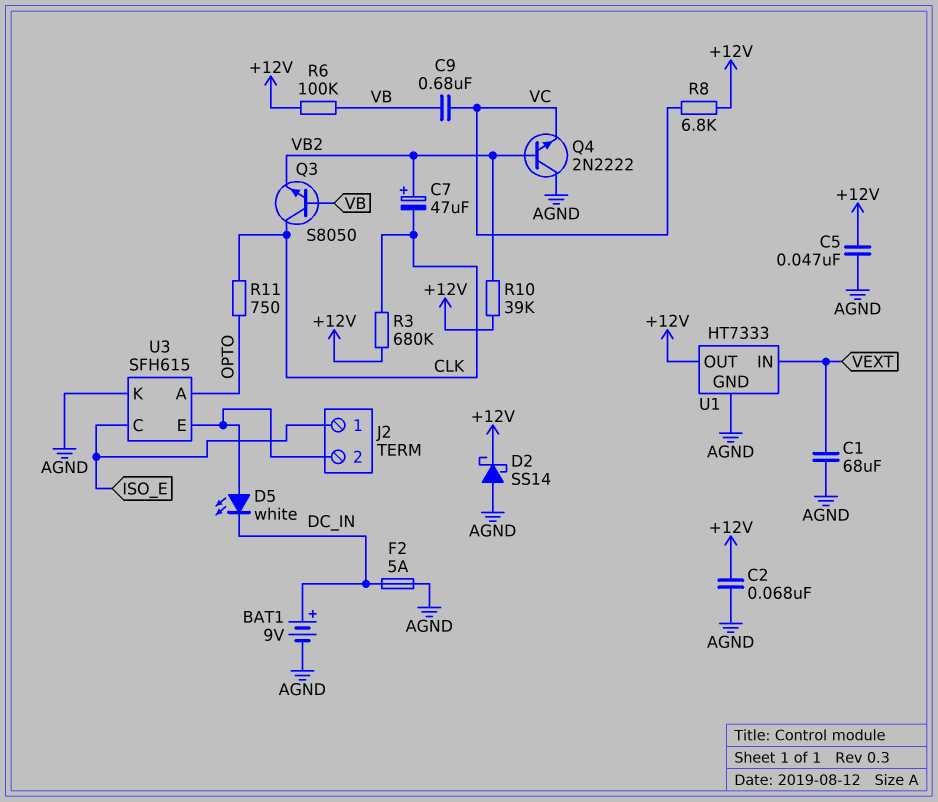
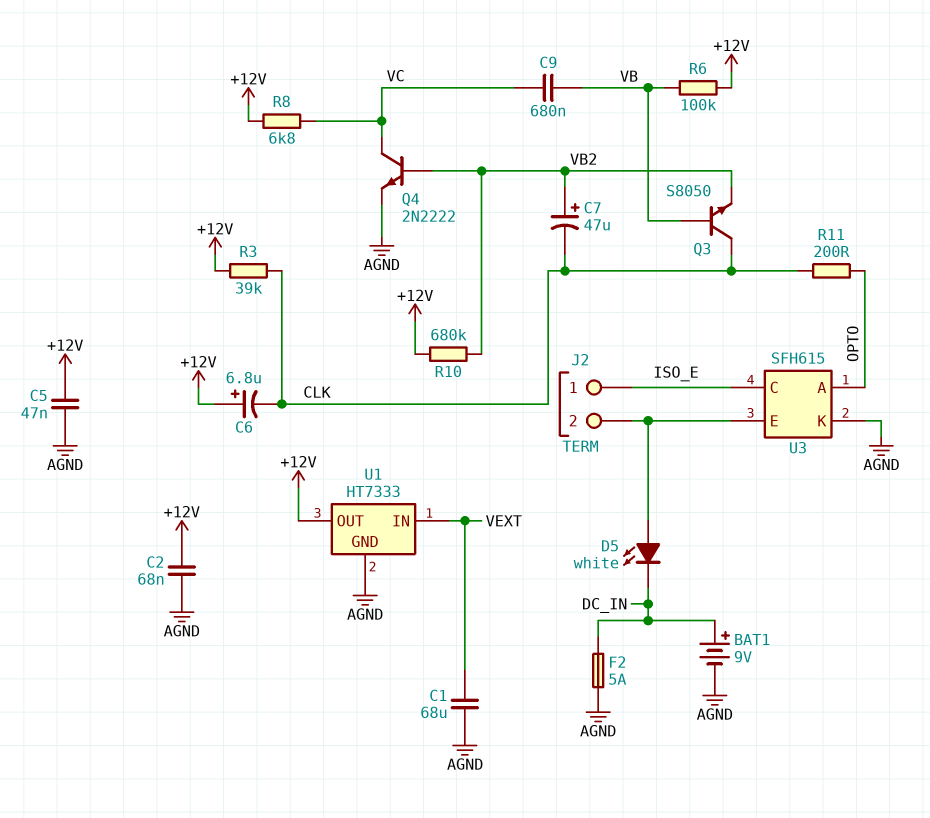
C6: none -> 6.8uF (plus +12V, minus CLK)
D2: schottky SS14 (A AGND, K +12V) -> none
Q4: NPN 2N2222 (B VB2, C AGND, E VC) -> NPN 2N2222 (B VB2, C VC, E AGND)
R3: 680k (+12V, CLK) -> 39k (+12V, CLK)
R10: 39k (+12V, VB2) -> 680k (+12V, VB2)
R11: 750 (CLK, OPTO) -> 200 (CLK, OPTO)

